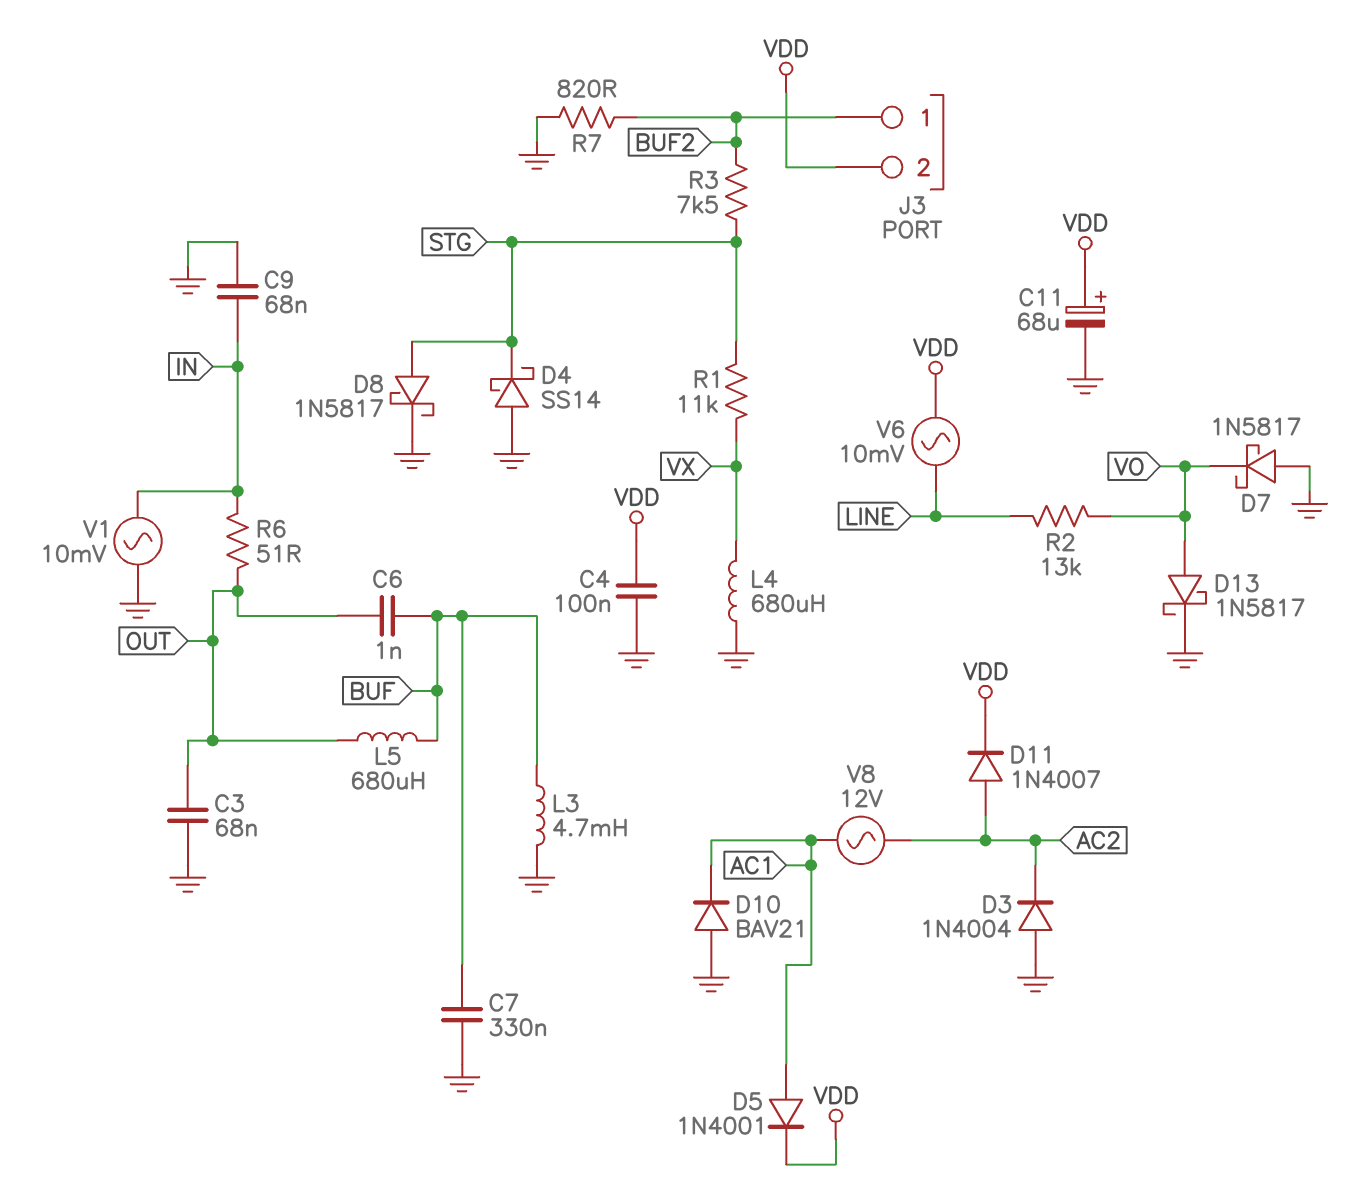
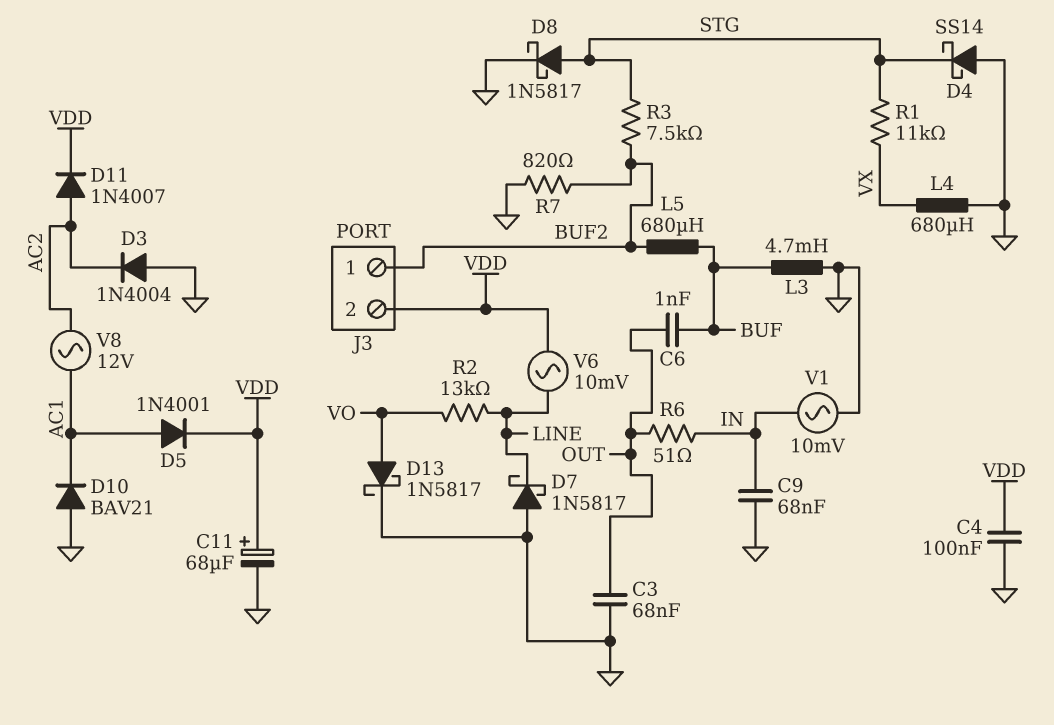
C7: 330nF (BUF, GND) -> none
D7: schottky 1N5817 (A GND, K VO) -> schottky 1N5817 (A GND, K LINE)
L5: 680uH (BUF, OUT) -> 680uH (BUF, BUF2)

